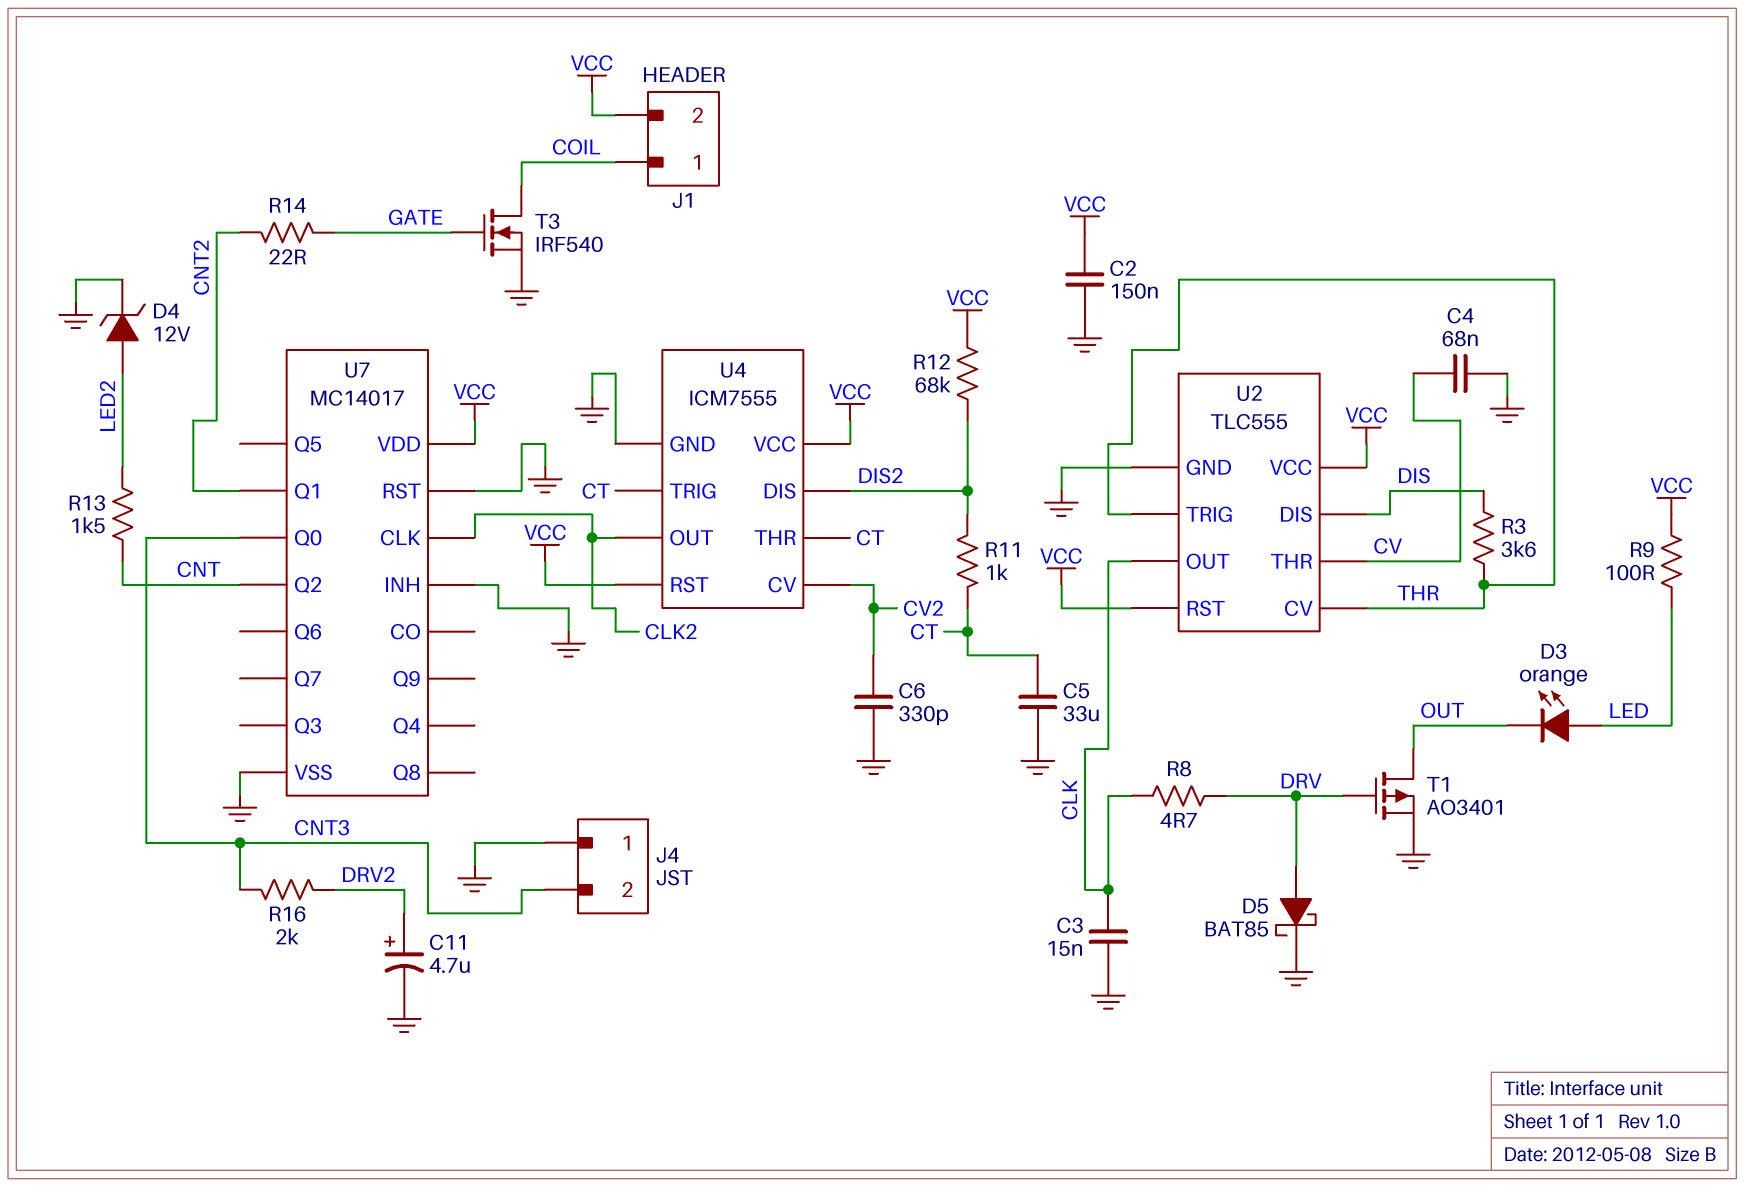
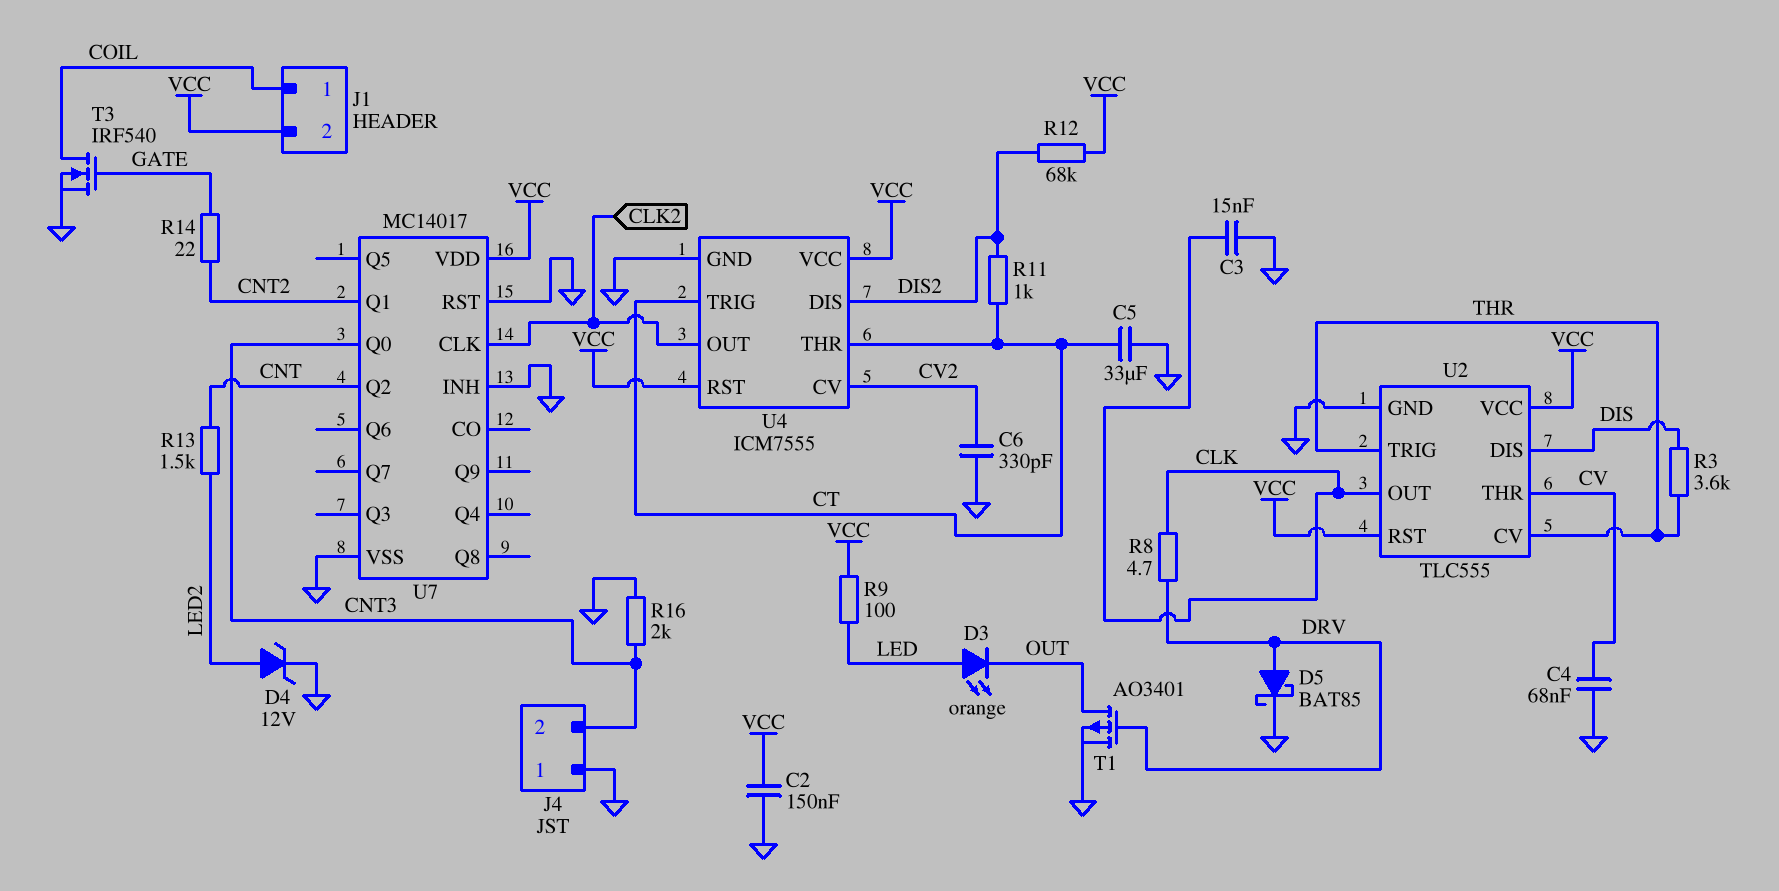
C11: 4.7uF (plus DRV2, minus GND) -> none
R16: 2k (CNT3, DRV2) -> 2k (CNT3, GND)

